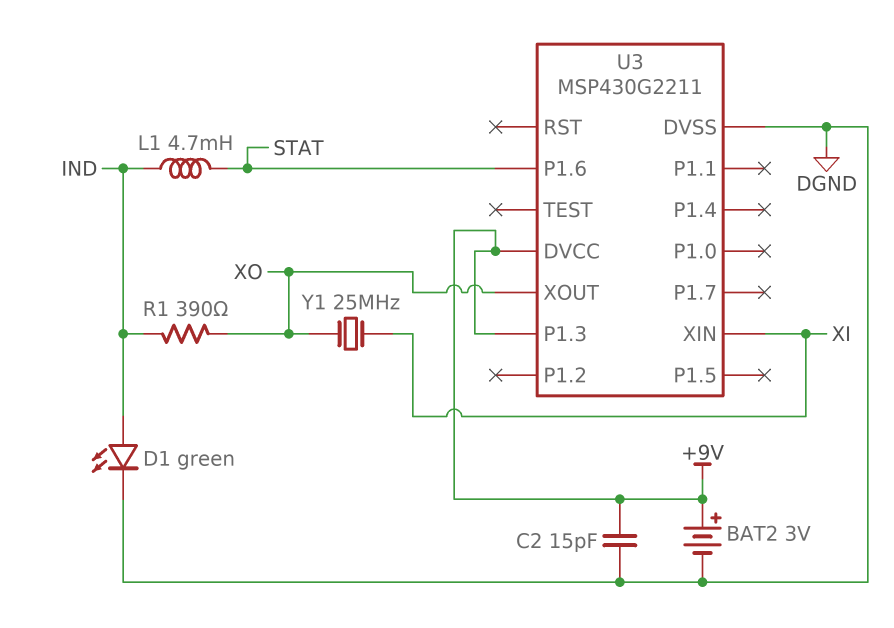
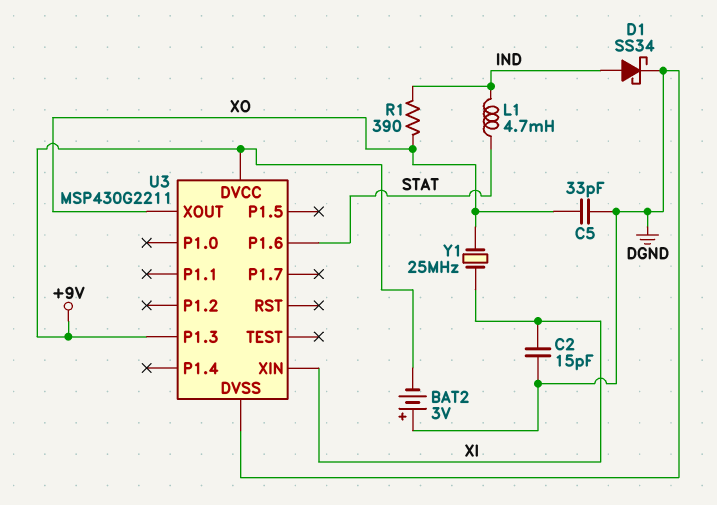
BAT2: 3V (plus +9V, minus DGND) -> 3V (plus DGND, minus +9V)
C2: 15pF (+9V, DGND) -> 15pF (DGND, XI)
C5: none -> 33pF (DGND, XO)
D1: LED green (A IND, K DGND) -> schottky SS34 (A IND, K DGND)

